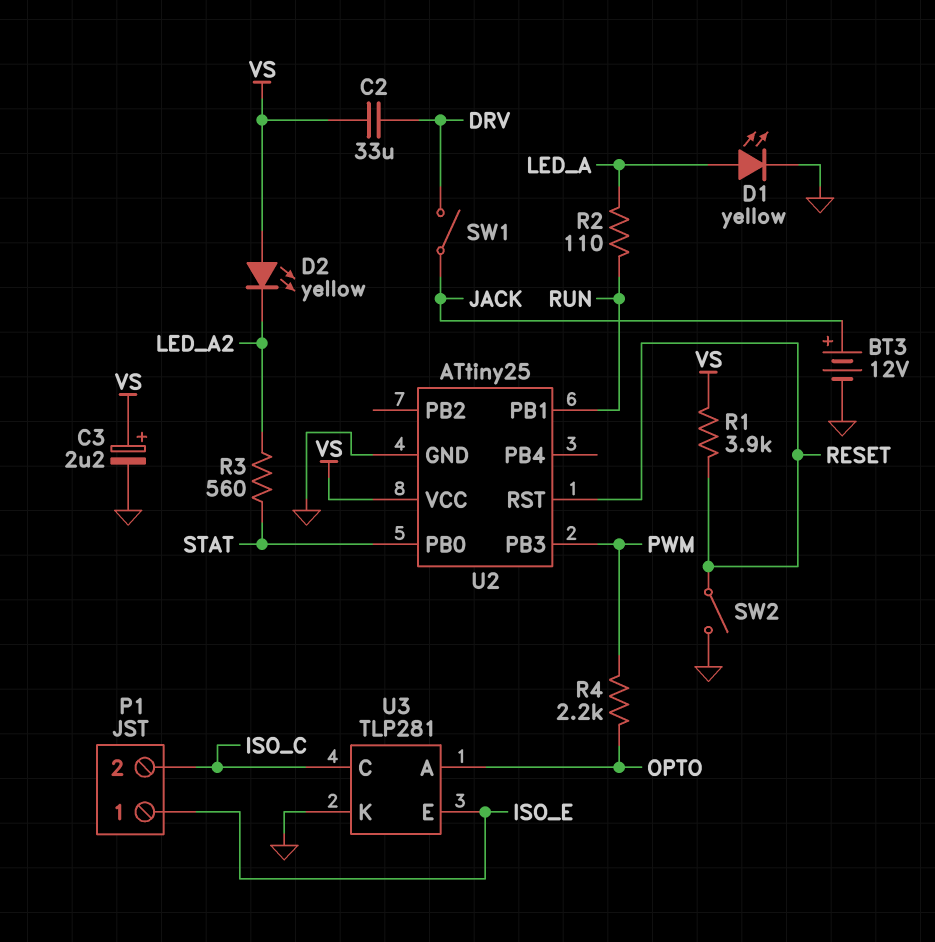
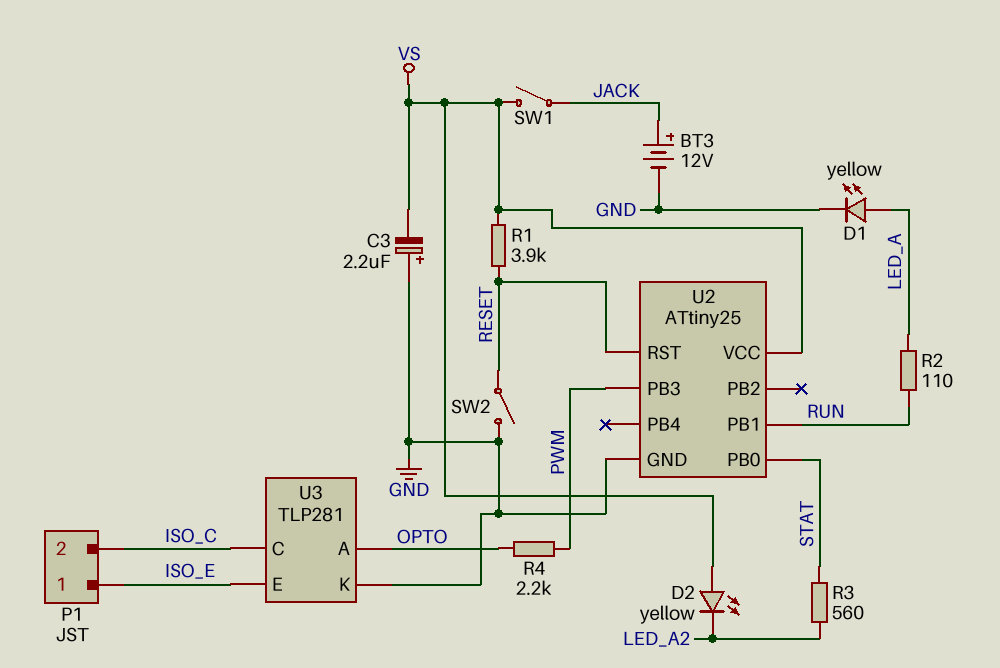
C2: 33uF (DRV, VS) -> none
C3: 2.2uF (plus VS, minus GND) -> 2.2uF (plus GND, minus VS)
SW1: switch (DRV, JACK) -> switch (JACK, VS)

